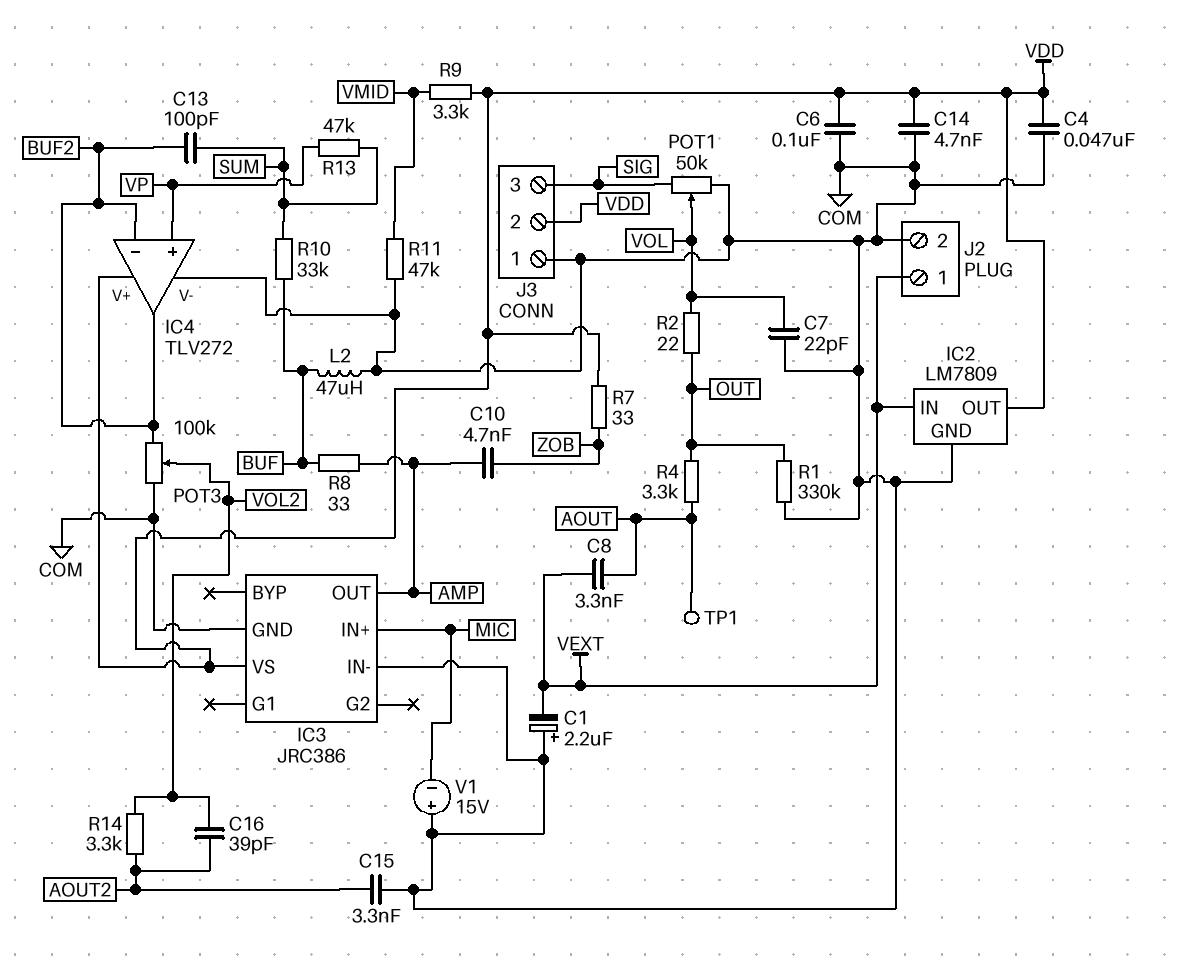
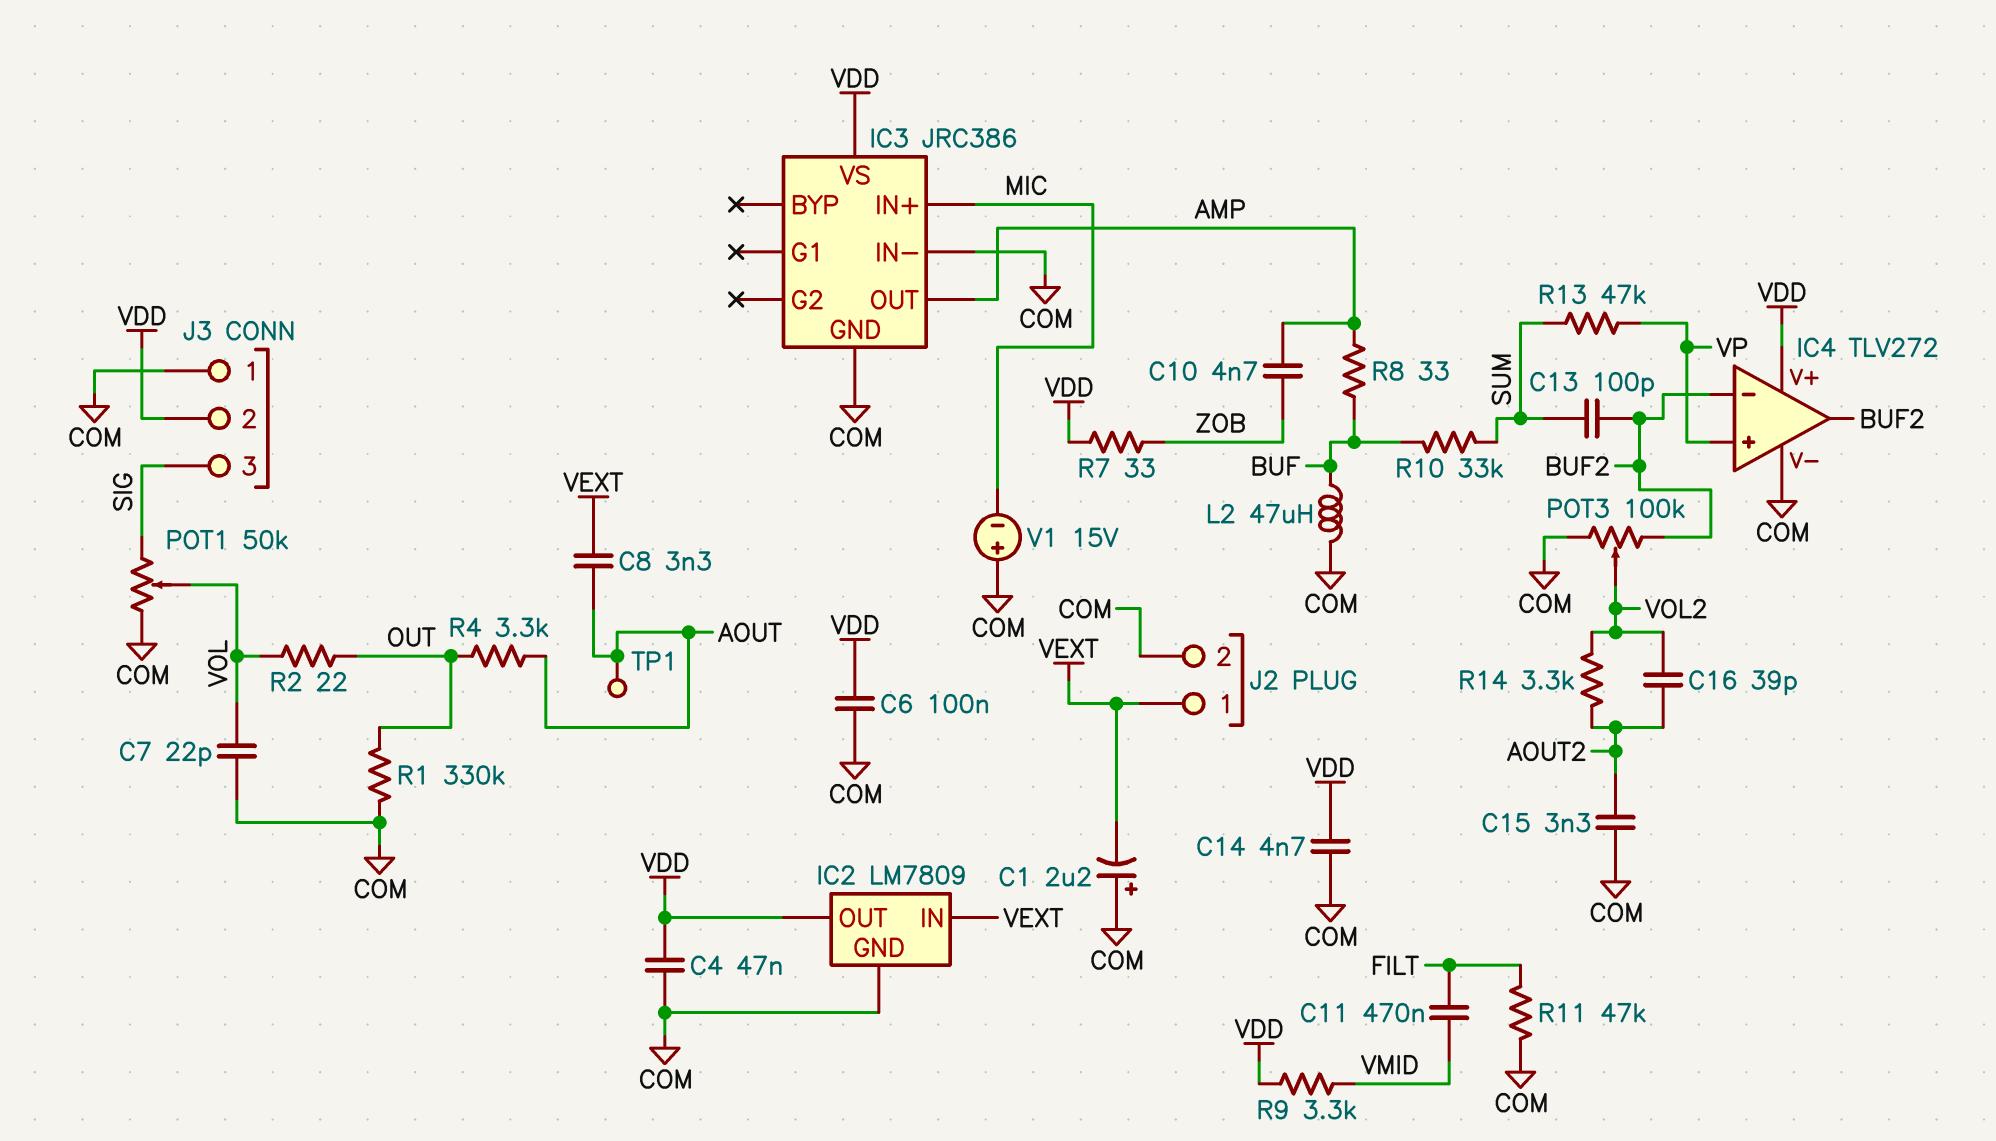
C11: none -> 470nF (FILT, VMID)
R11: 47k (COM, VMID) -> 47k (COM, FILT)

